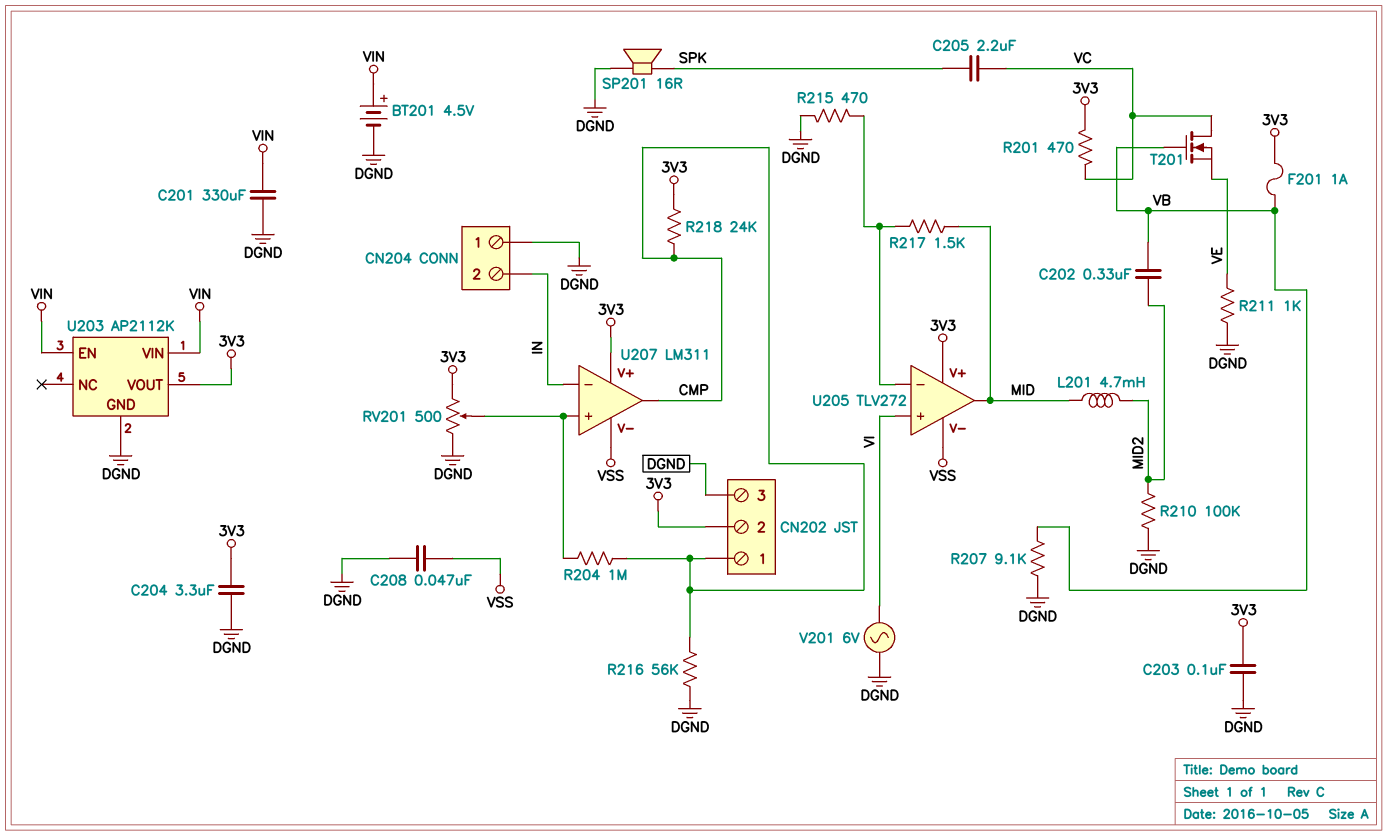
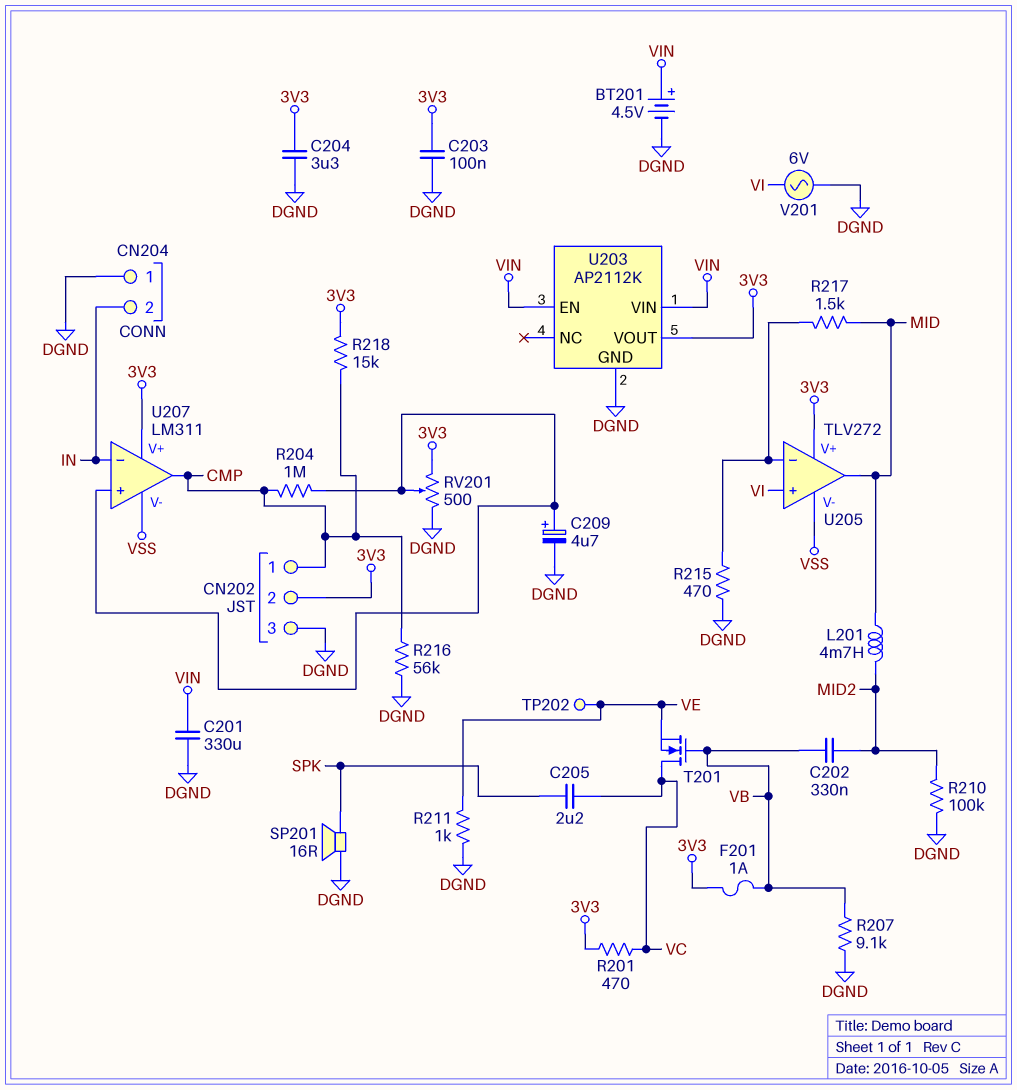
C208: 47nF (DGND, VSS) -> none
C209: none -> 4.7uF (plus U207/in+, minus DGND)
R218: 24k (3V3, CMP) -> 15k (3V3, CMP)
TP202: none -> test point (VE)

